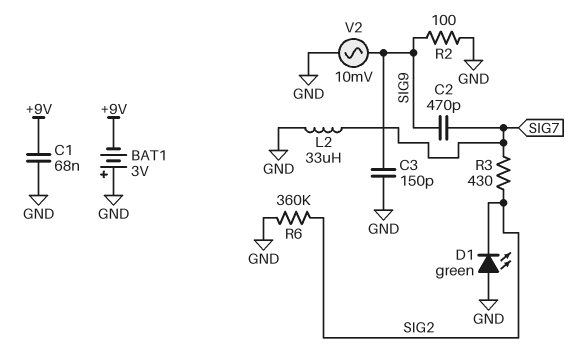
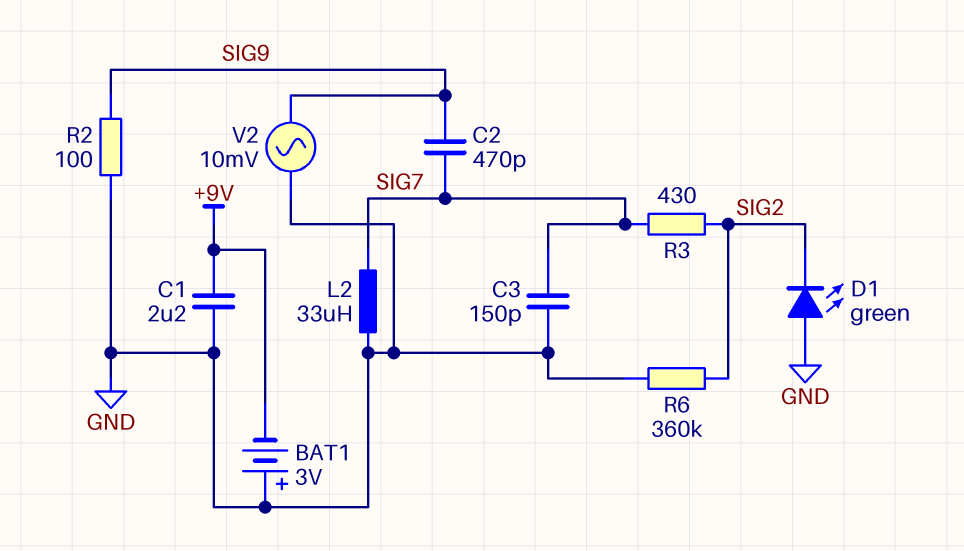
C1: 68nF (+9V, GND) -> 2.2uF (+9V, GND)
C3: 150pF (GND, SIG9) -> 150pF (GND, SIG7)

